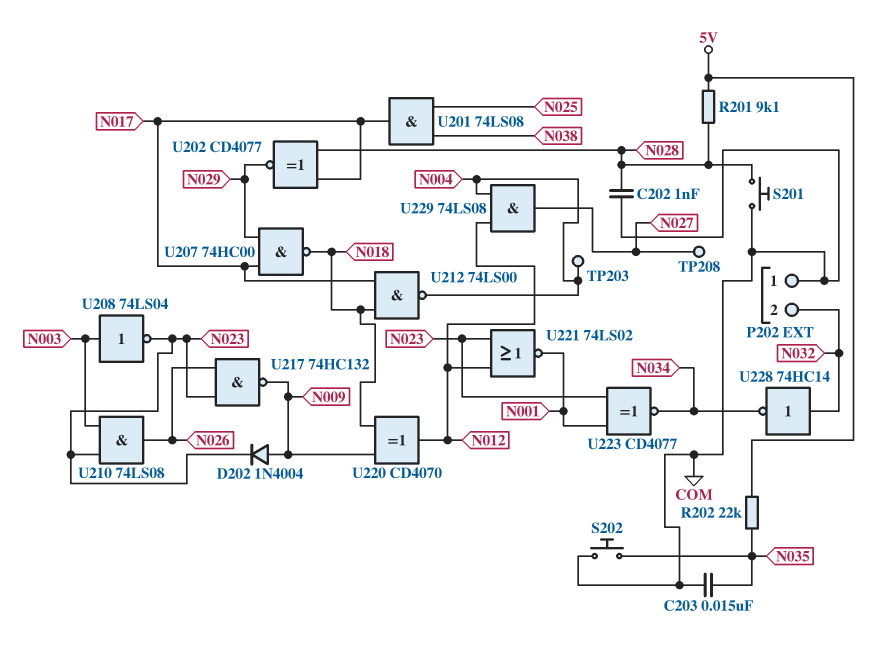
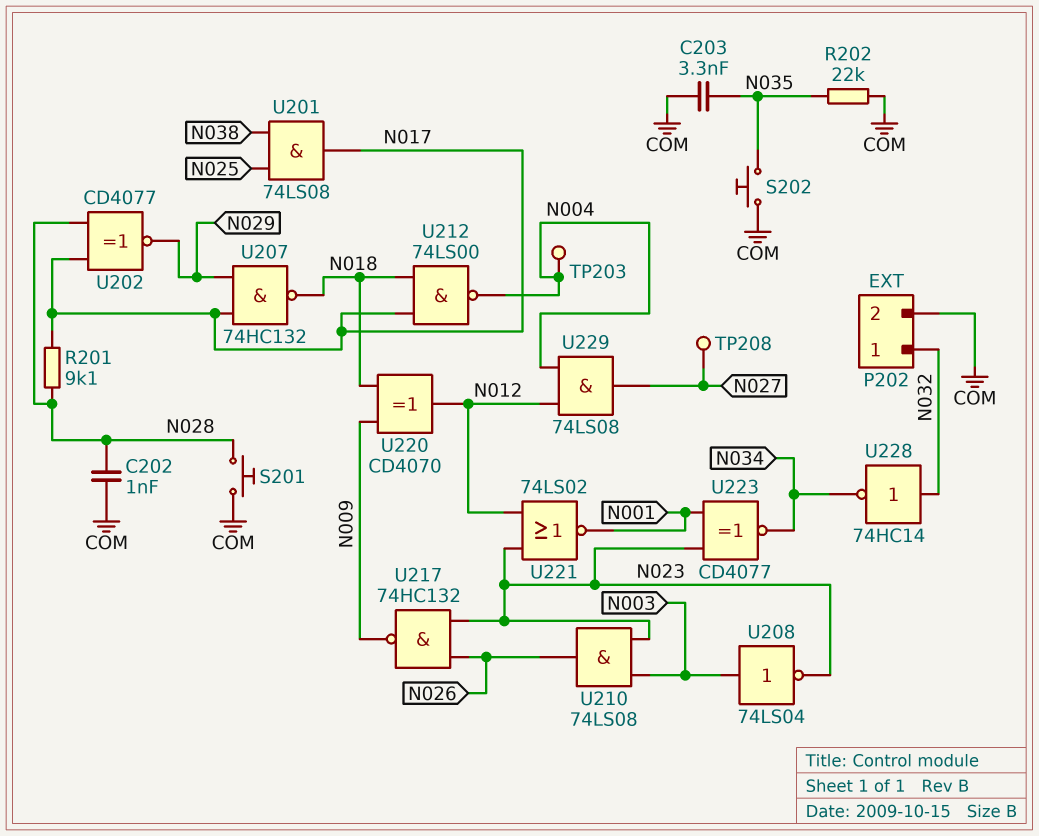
C203: 15nF (COM, N035) -> 3.3nF (COM, N035)
D202: diode 1N4004 (A N009, K N023) -> none
P202 pin 1: COM -> N032
P202 pin 2: N032 -> COM
R201: 9.1k (5V, N028) -> 9.1k (N017, N028)
R202: 22k (5V, N035) -> 22k (COM, N035)
U207: NAND 74HC00 (in N017, in N029, out N018) -> NAND 74HC132 (in N017, in N029, out N018)

